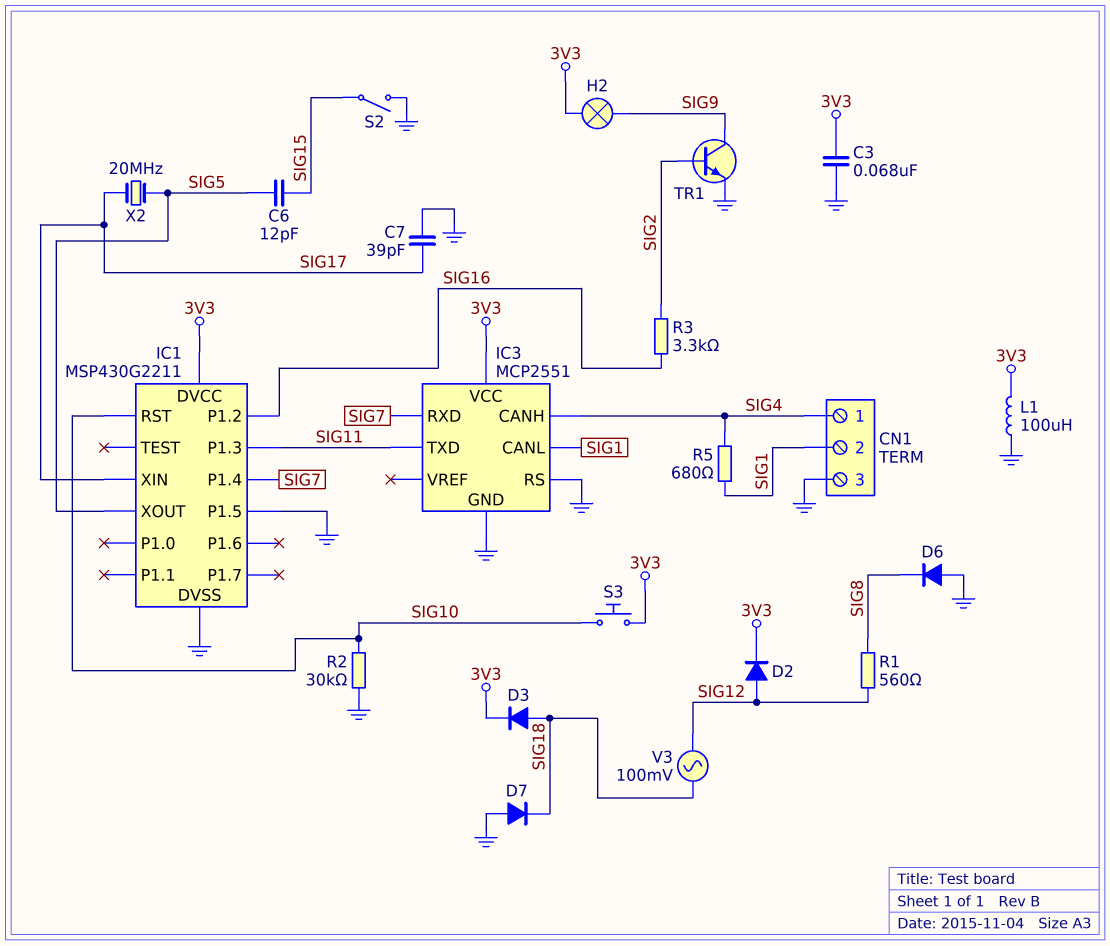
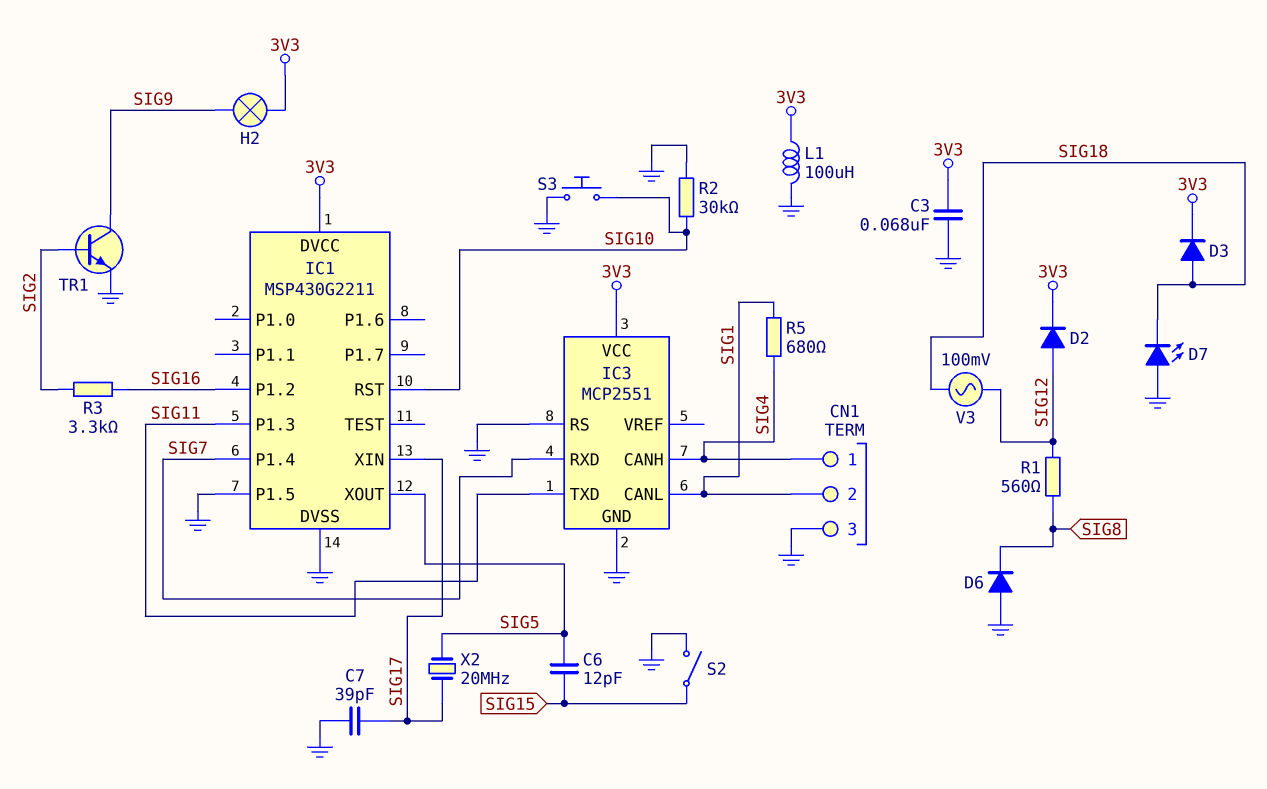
D7: diode (A GND, K SIG18) -> LED (A GND, K SIG18)
S3: button (3V3, SIG10) -> button (GND, SIG10)

